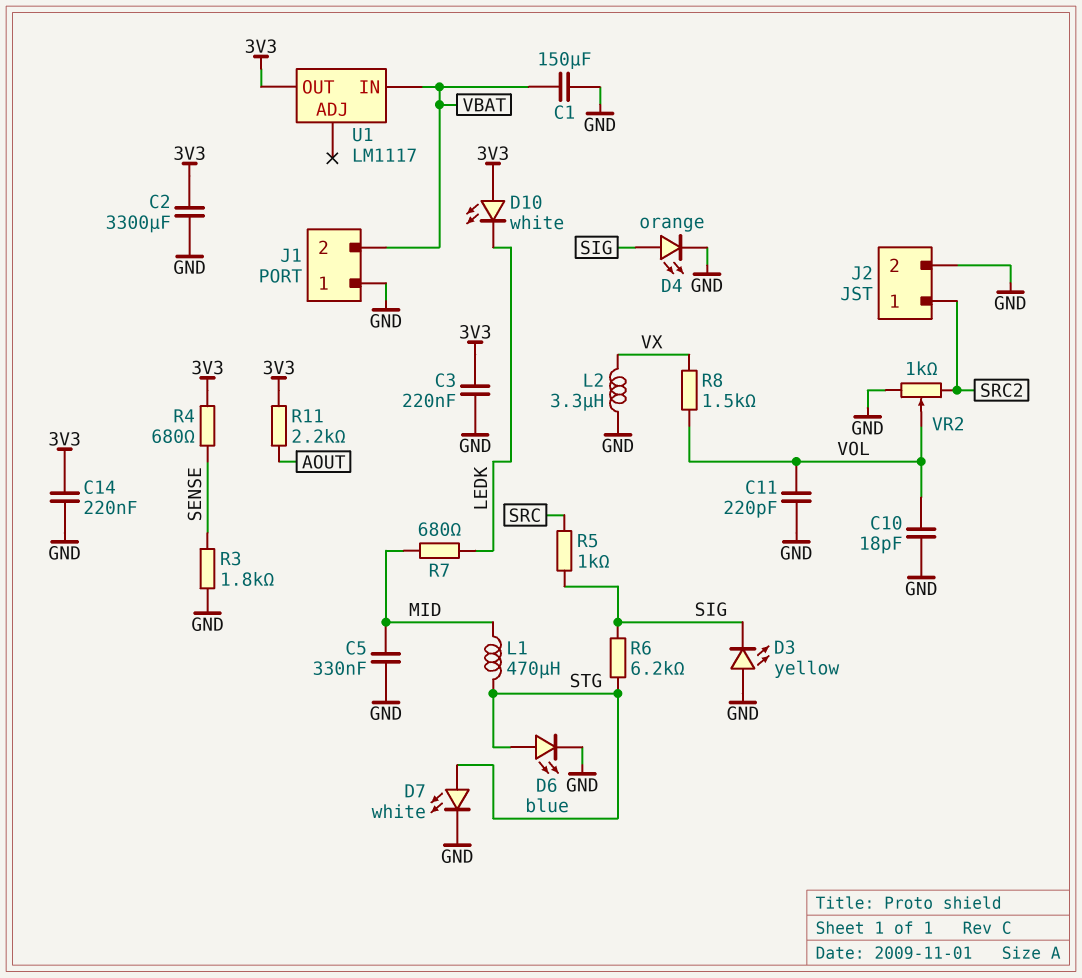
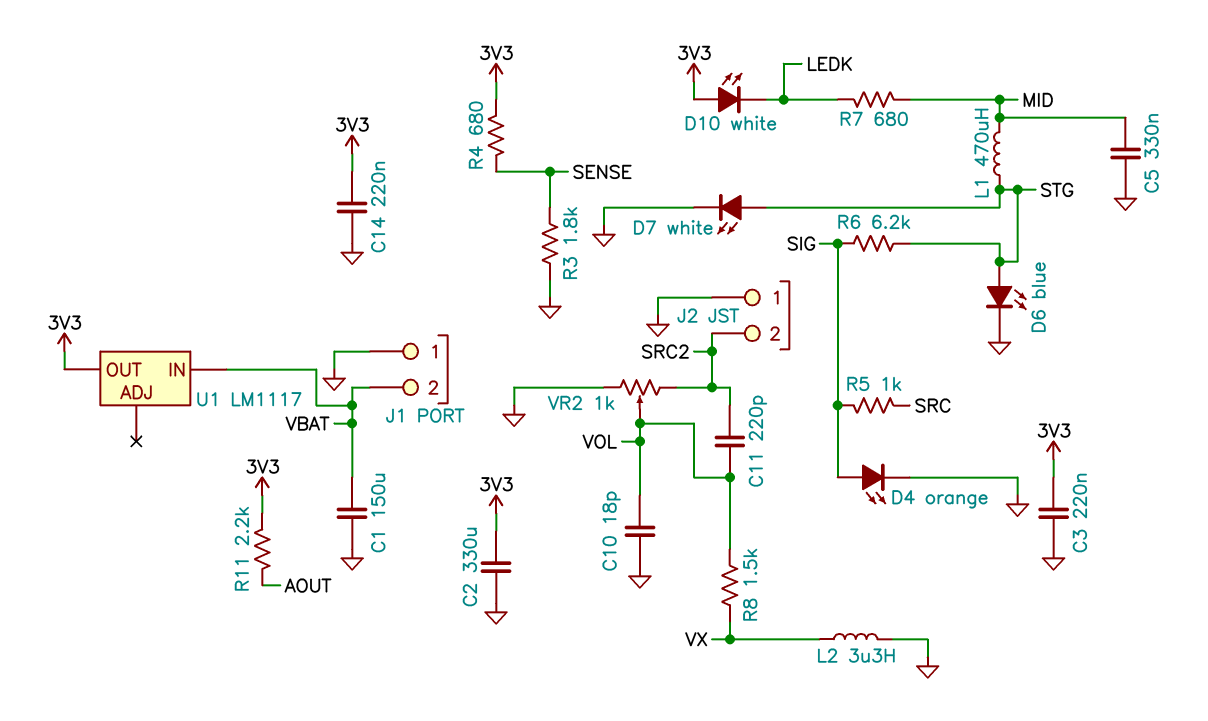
C2: 3300uF (3V3, GND) -> 330uF (3V3, GND)
C11: 220pF (GND, VOL) -> 220pF (SRC2, VOL)
D3: LED yellow (A GND, K SIG) -> none
J2 pin 1: SRC2 -> GND
J2 pin 2: GND -> SRC2

